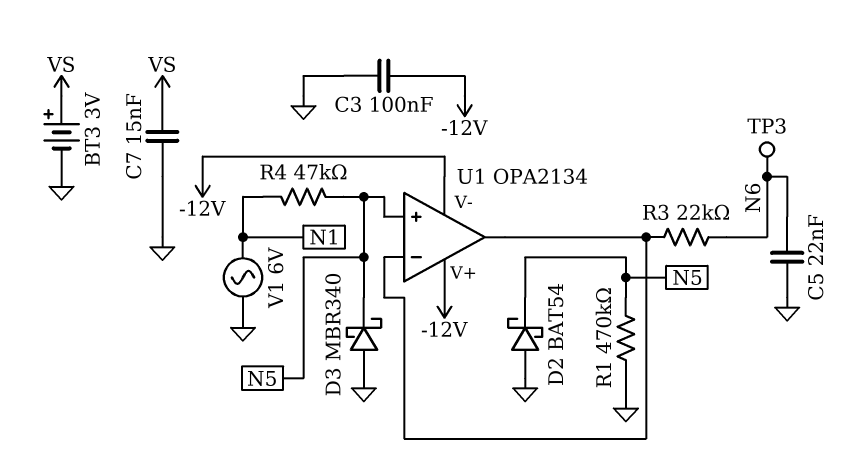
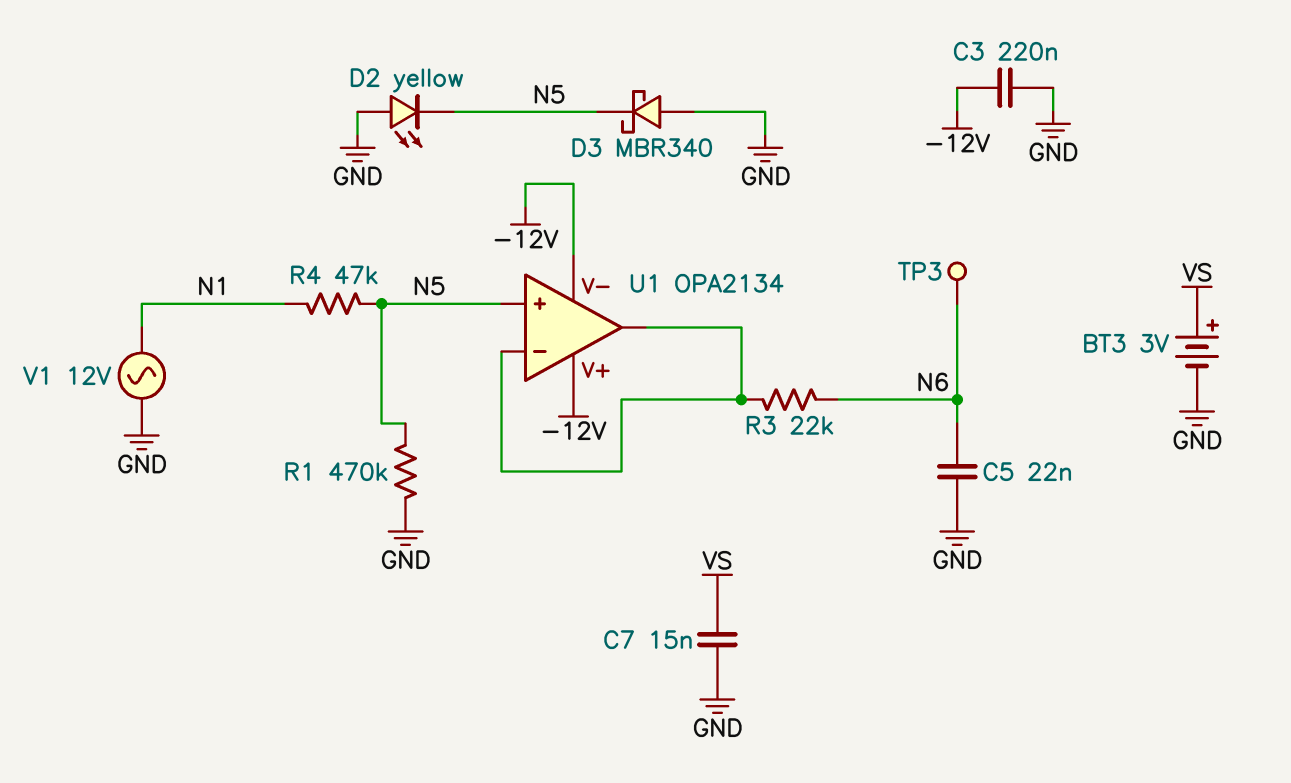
C3: 100nF (-12V, GND) -> 220nF (-12V, GND)
D2: schottky BAT54 (A GND, K N5) -> LED yellow (A GND, K N5)
V1: AC 6V (GND, N1) -> AC 12V (GND, N1)

